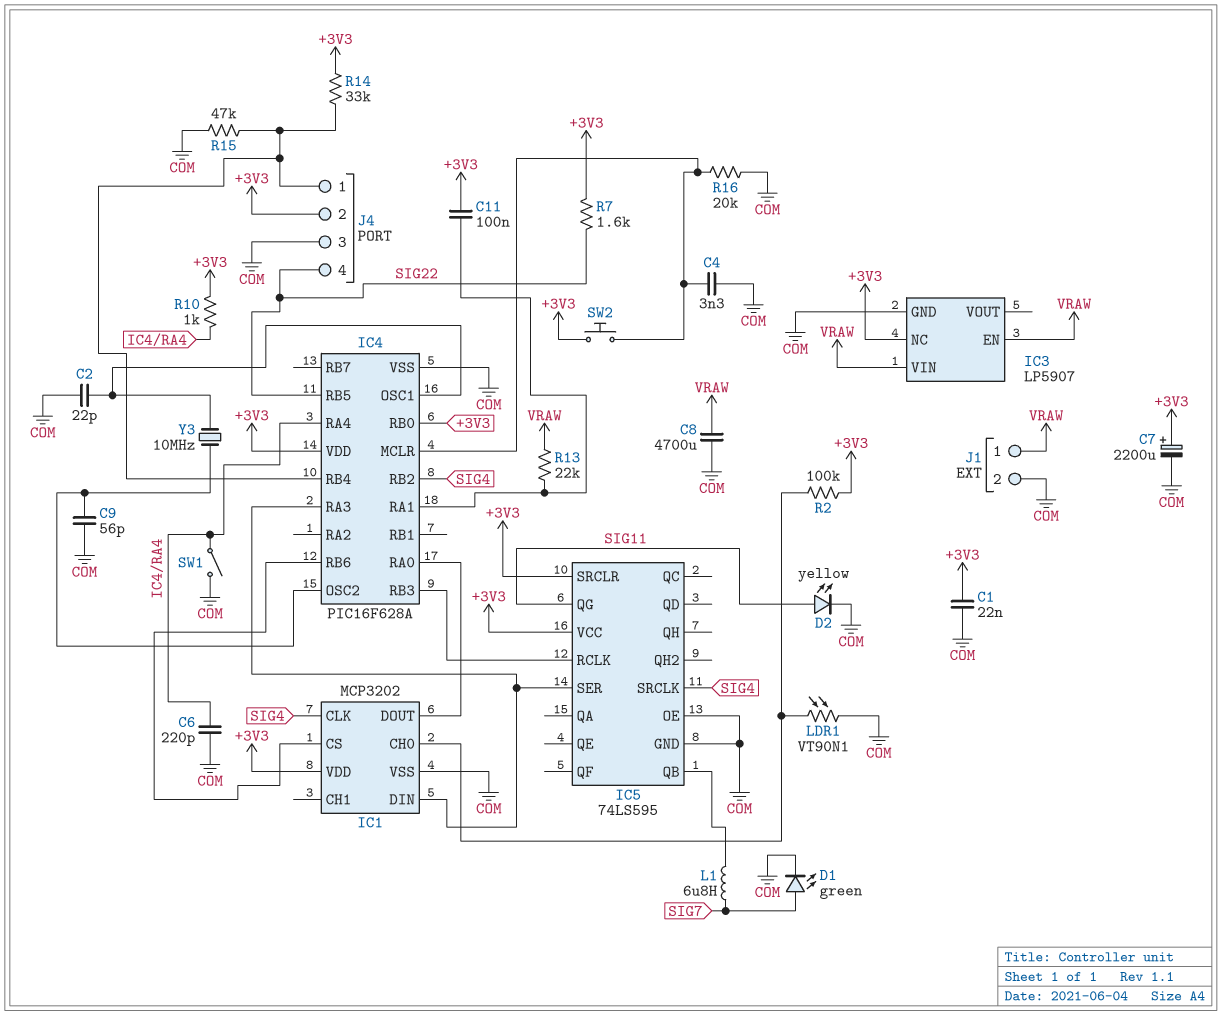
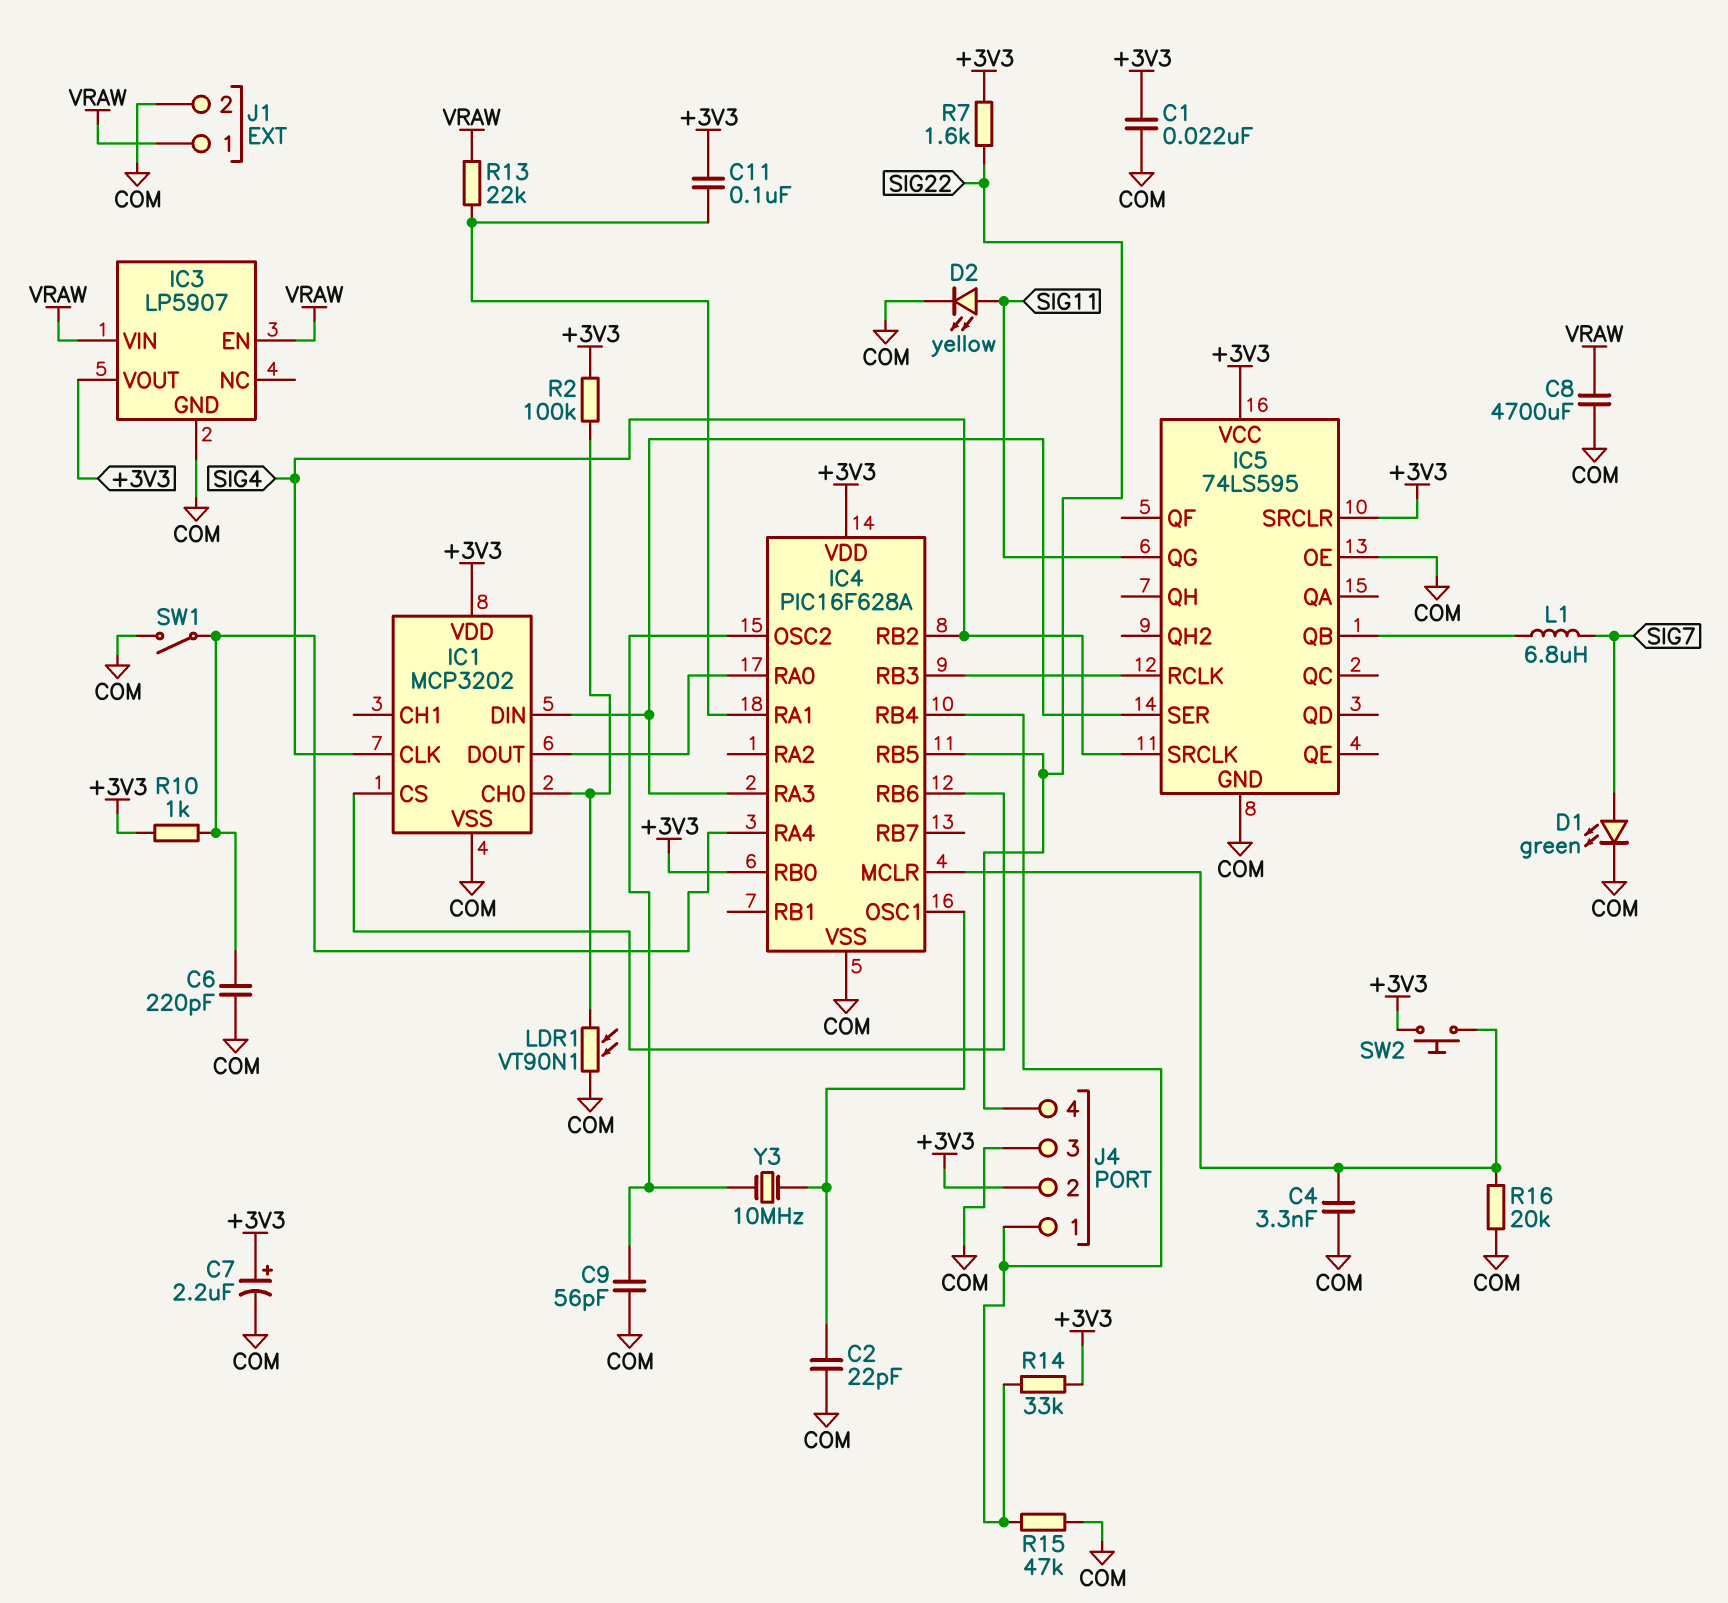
C7: 2200uF (plus +3V3, minus COM) -> 2.2uF (plus +3V3, minus COM)
IC3 pin NC: +3V3 -> none
IC3 pin VOUT: none -> +3V3

